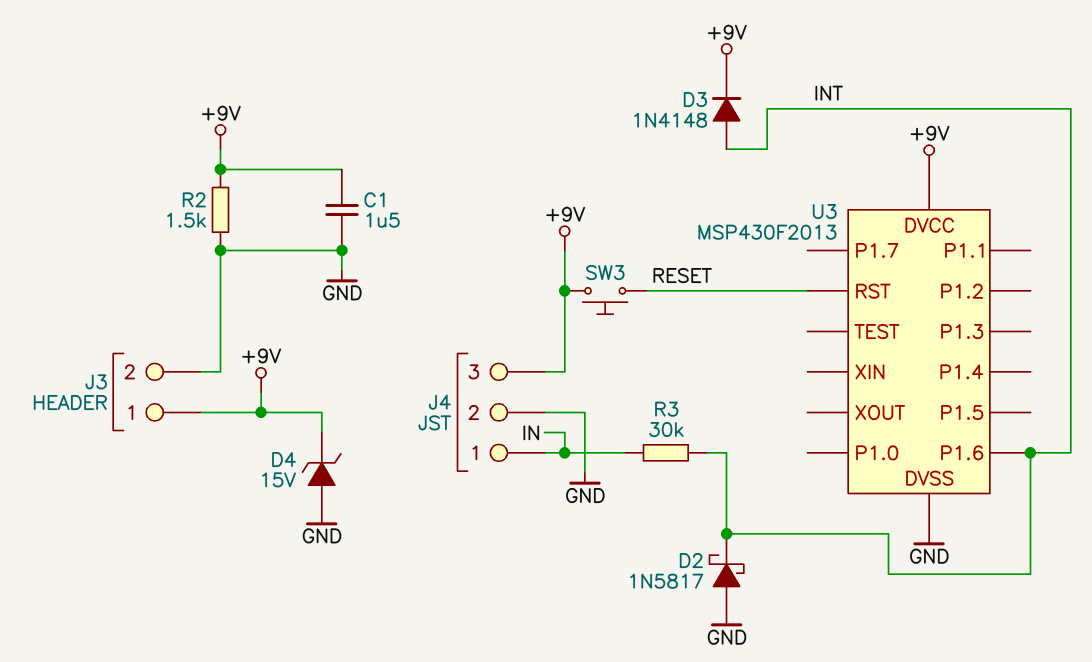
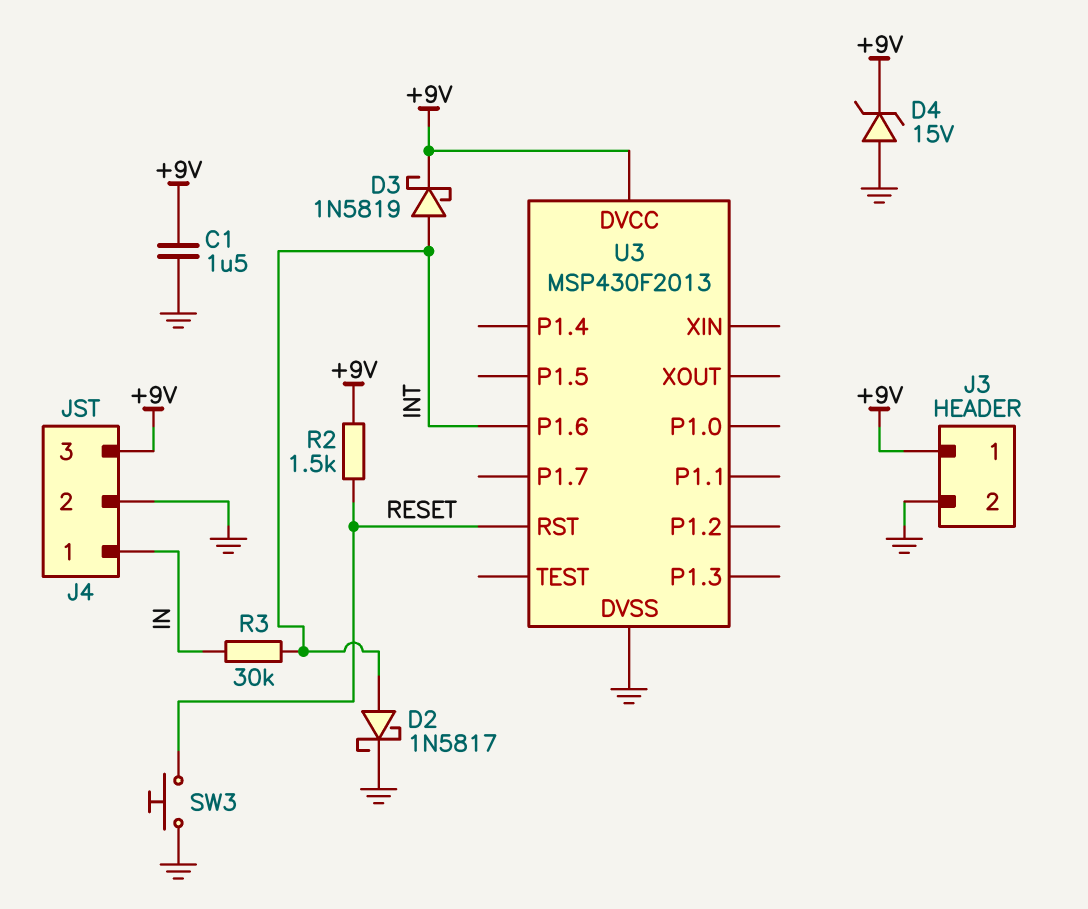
D2: schottky 1N5817 (A GND, K INT) -> schottky 1N5817 (A INT, K GND)
D3: diode 1N4148 (A INT, K +9V) -> schottky 1N5819 (A INT, K +9V)
R2: 1.5k (+9V, GND) -> 1.5k (+9V, RESET)
SW3: button (+9V, RESET) -> button (GND, RESET)

